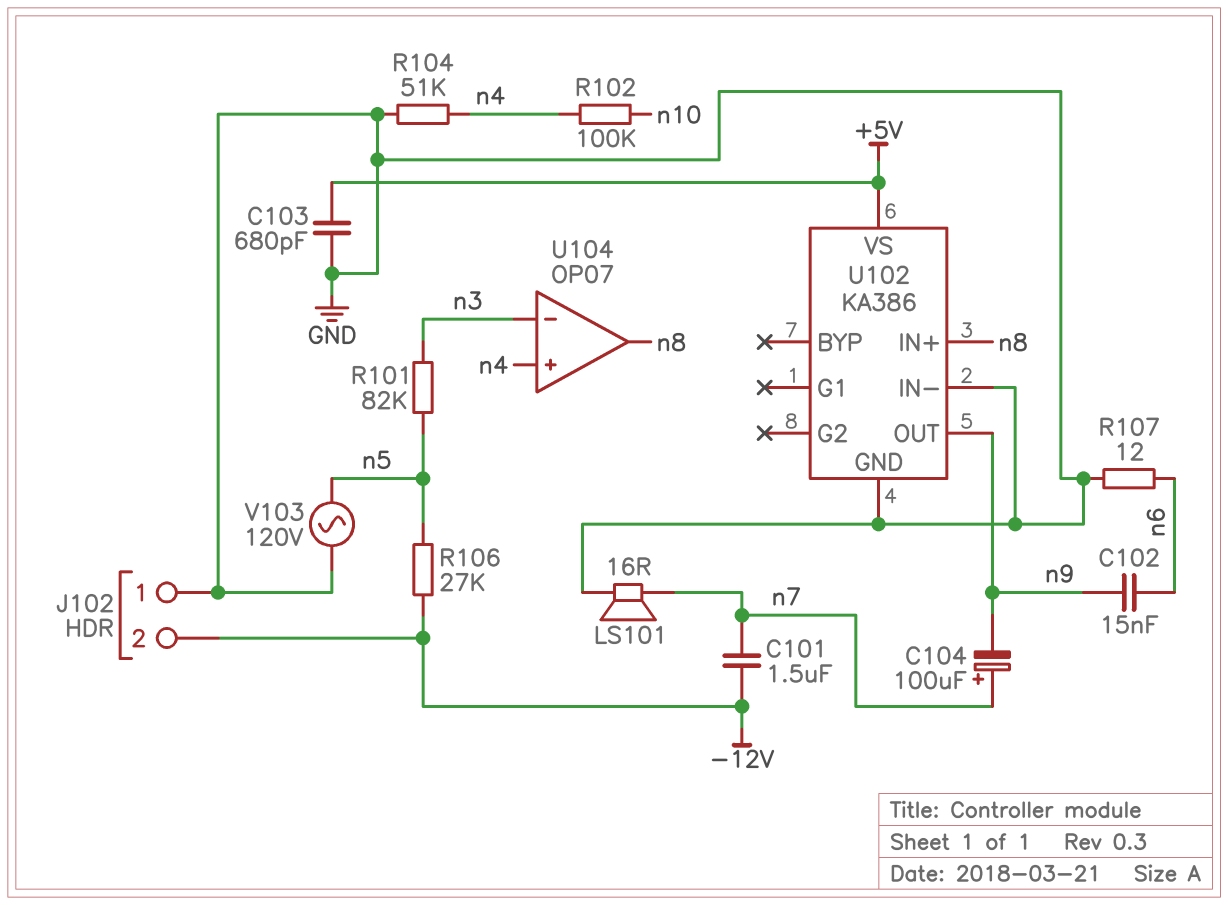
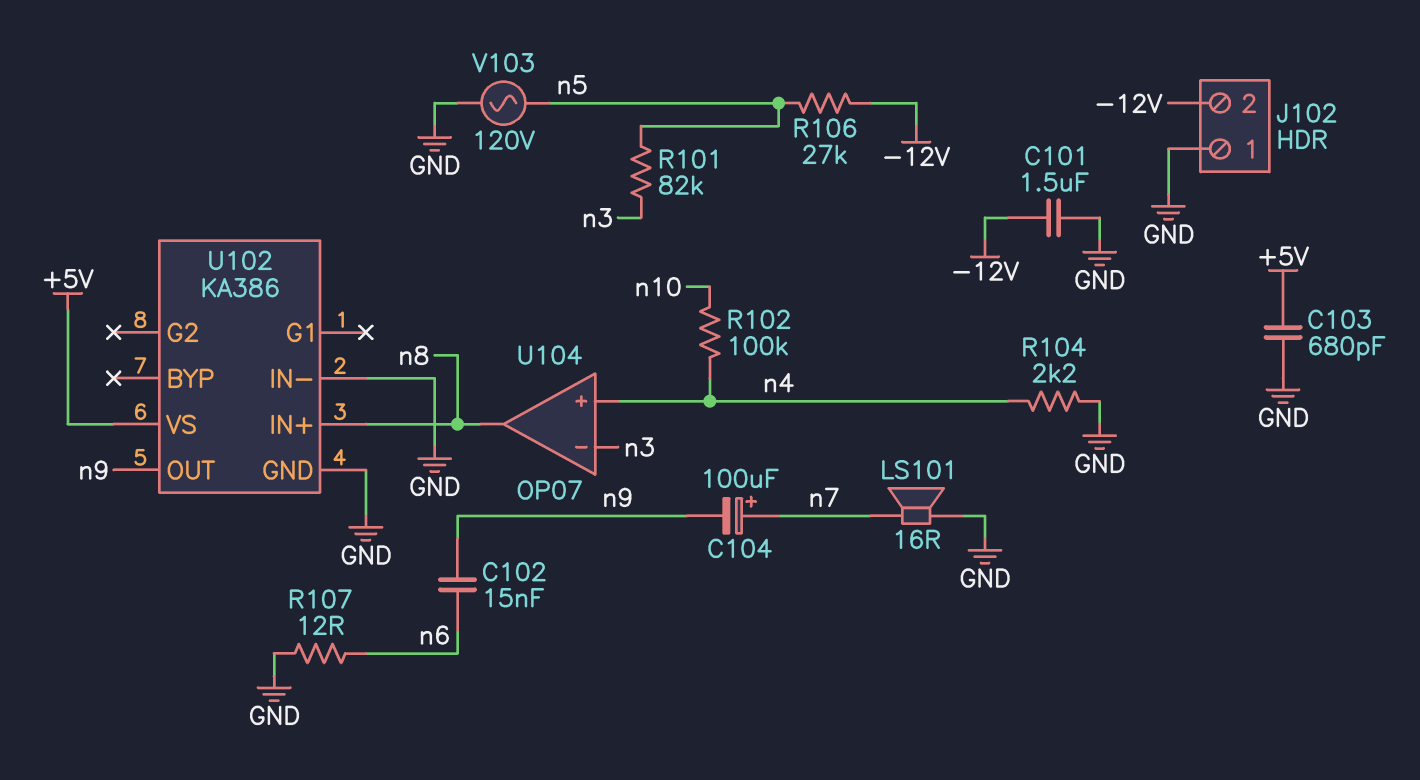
C101: 1.5uF (-12V, n7) -> 1.5uF (-12V, GND)
R104: 51k (GND, n4) -> 2.2k (GND, n4)

